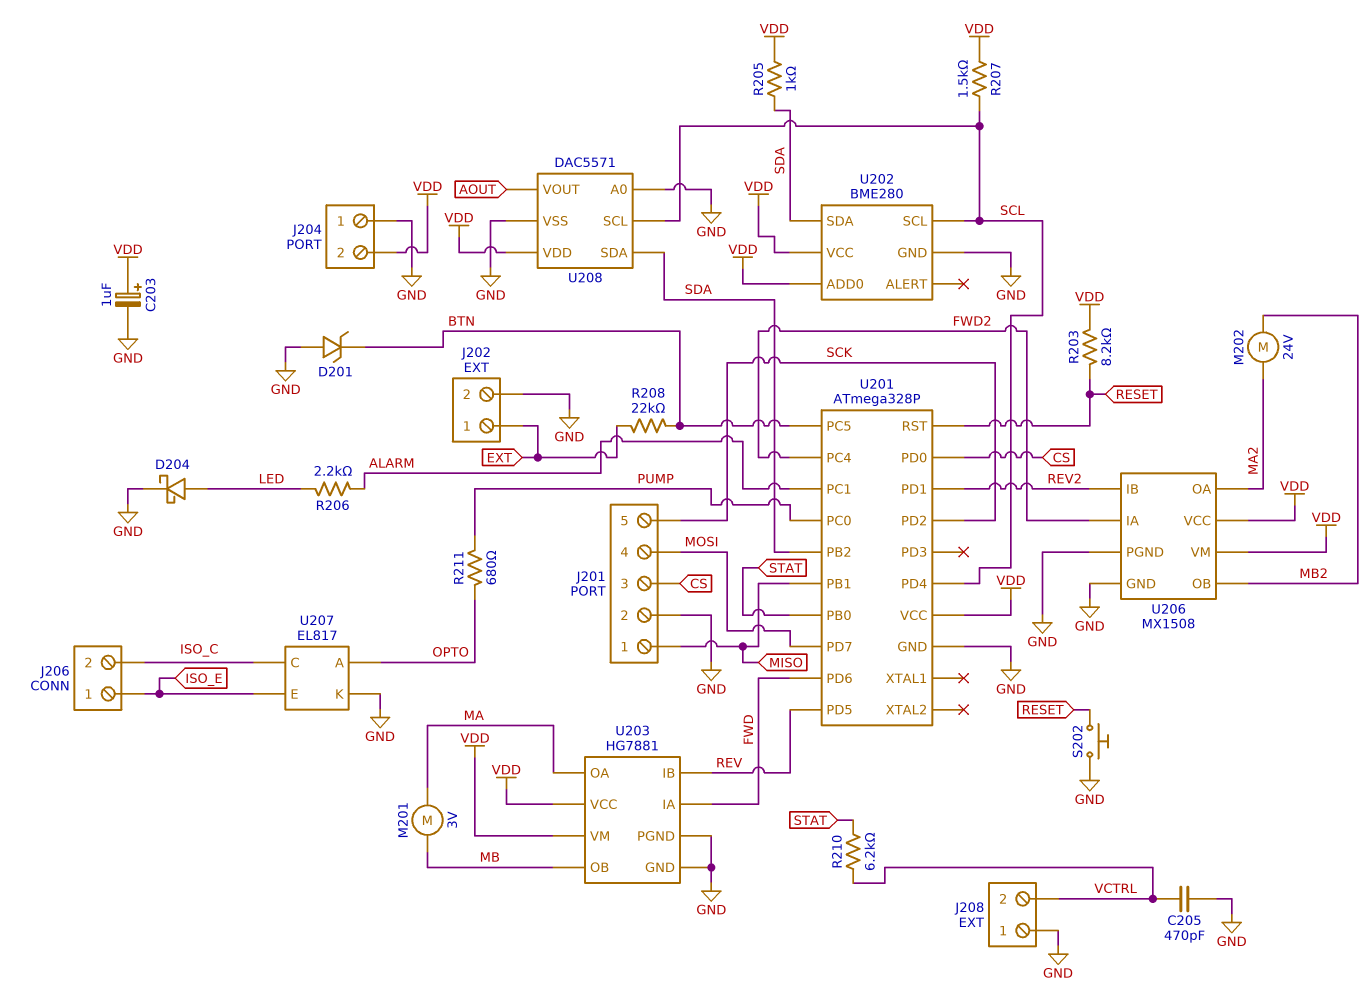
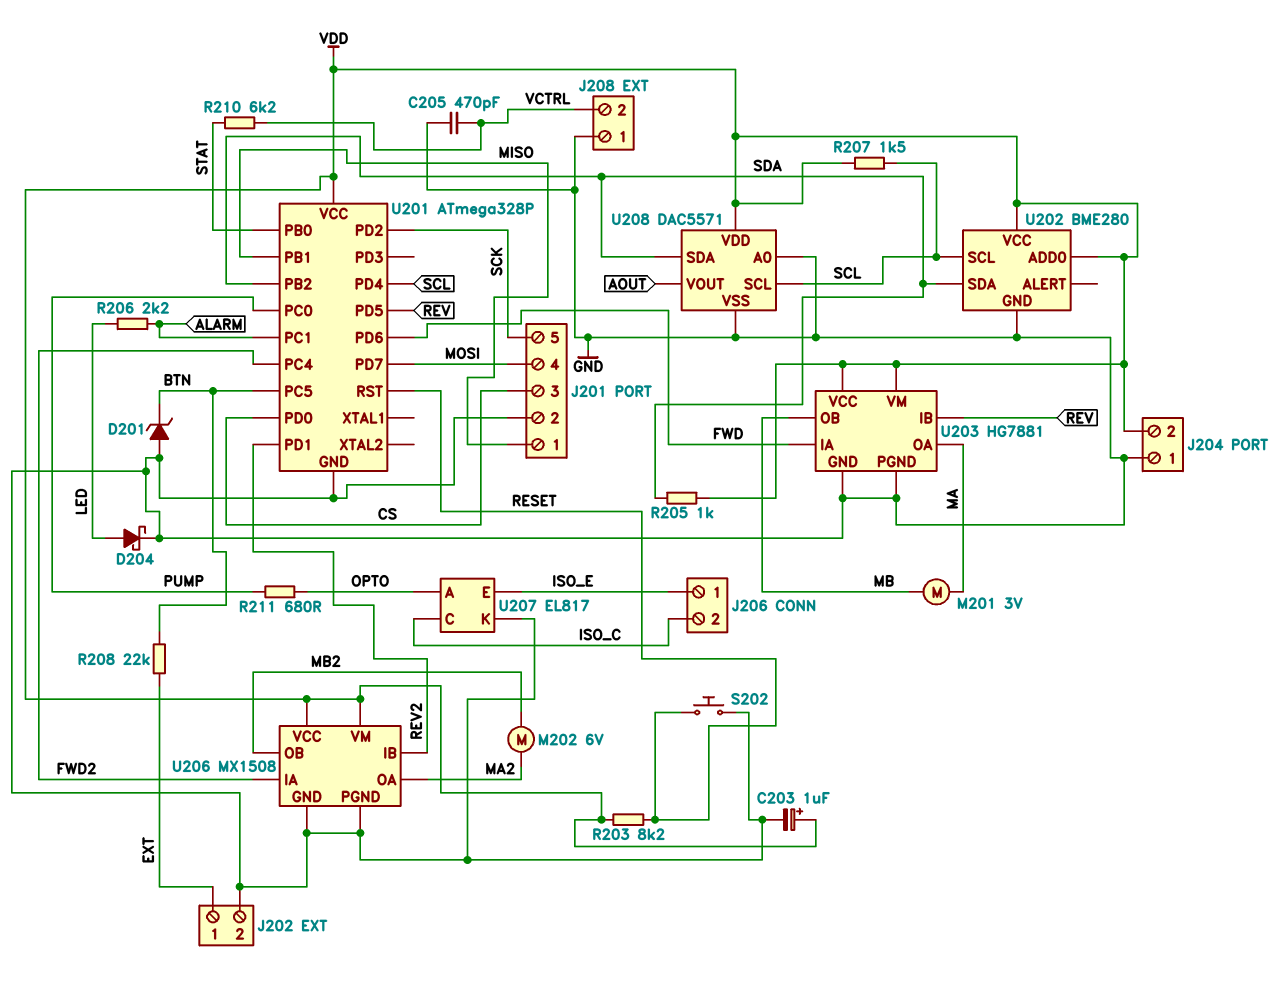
M202: motor 24V (MA2, MB2) -> motor 6V (MA2, MB2)

